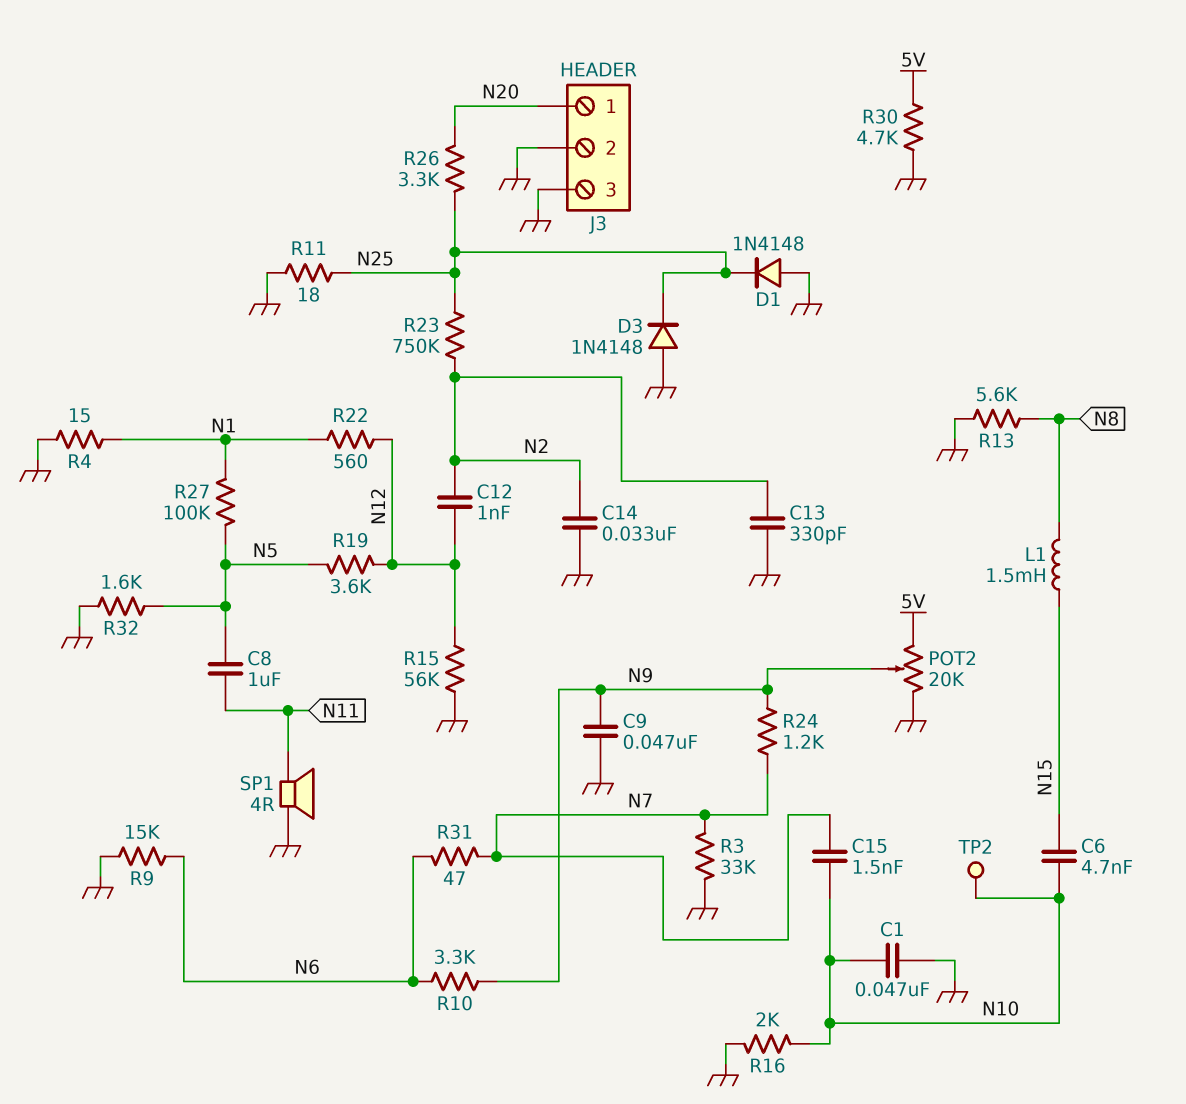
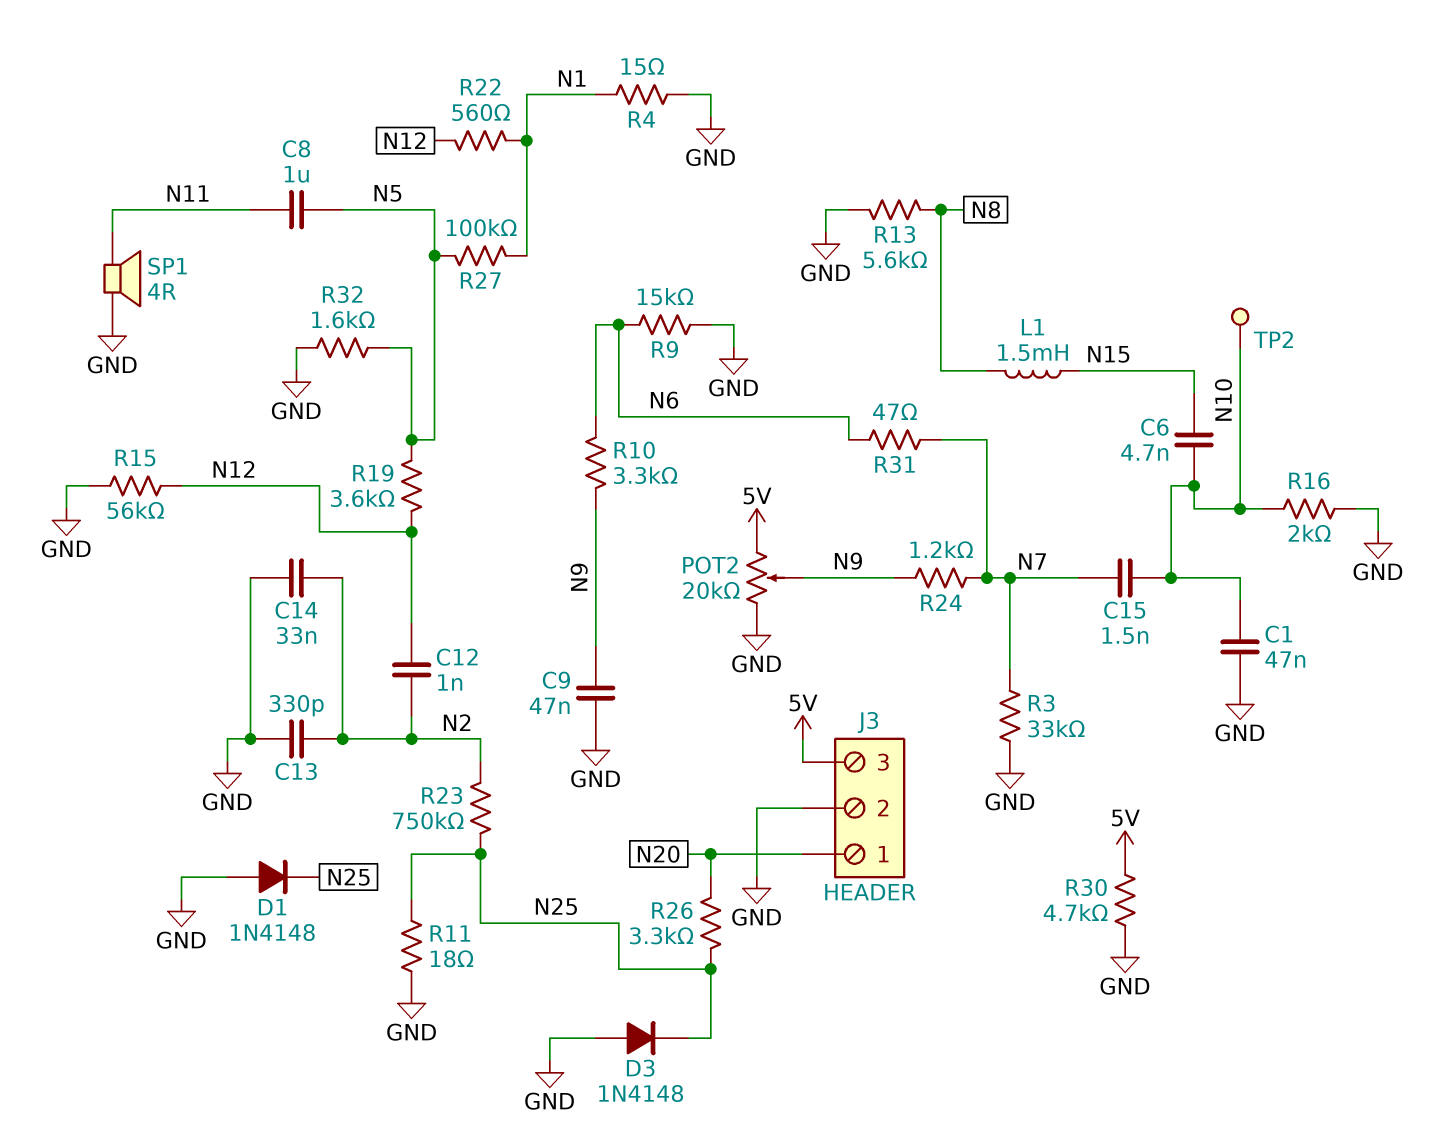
J3 pin 3: GND -> 5V

